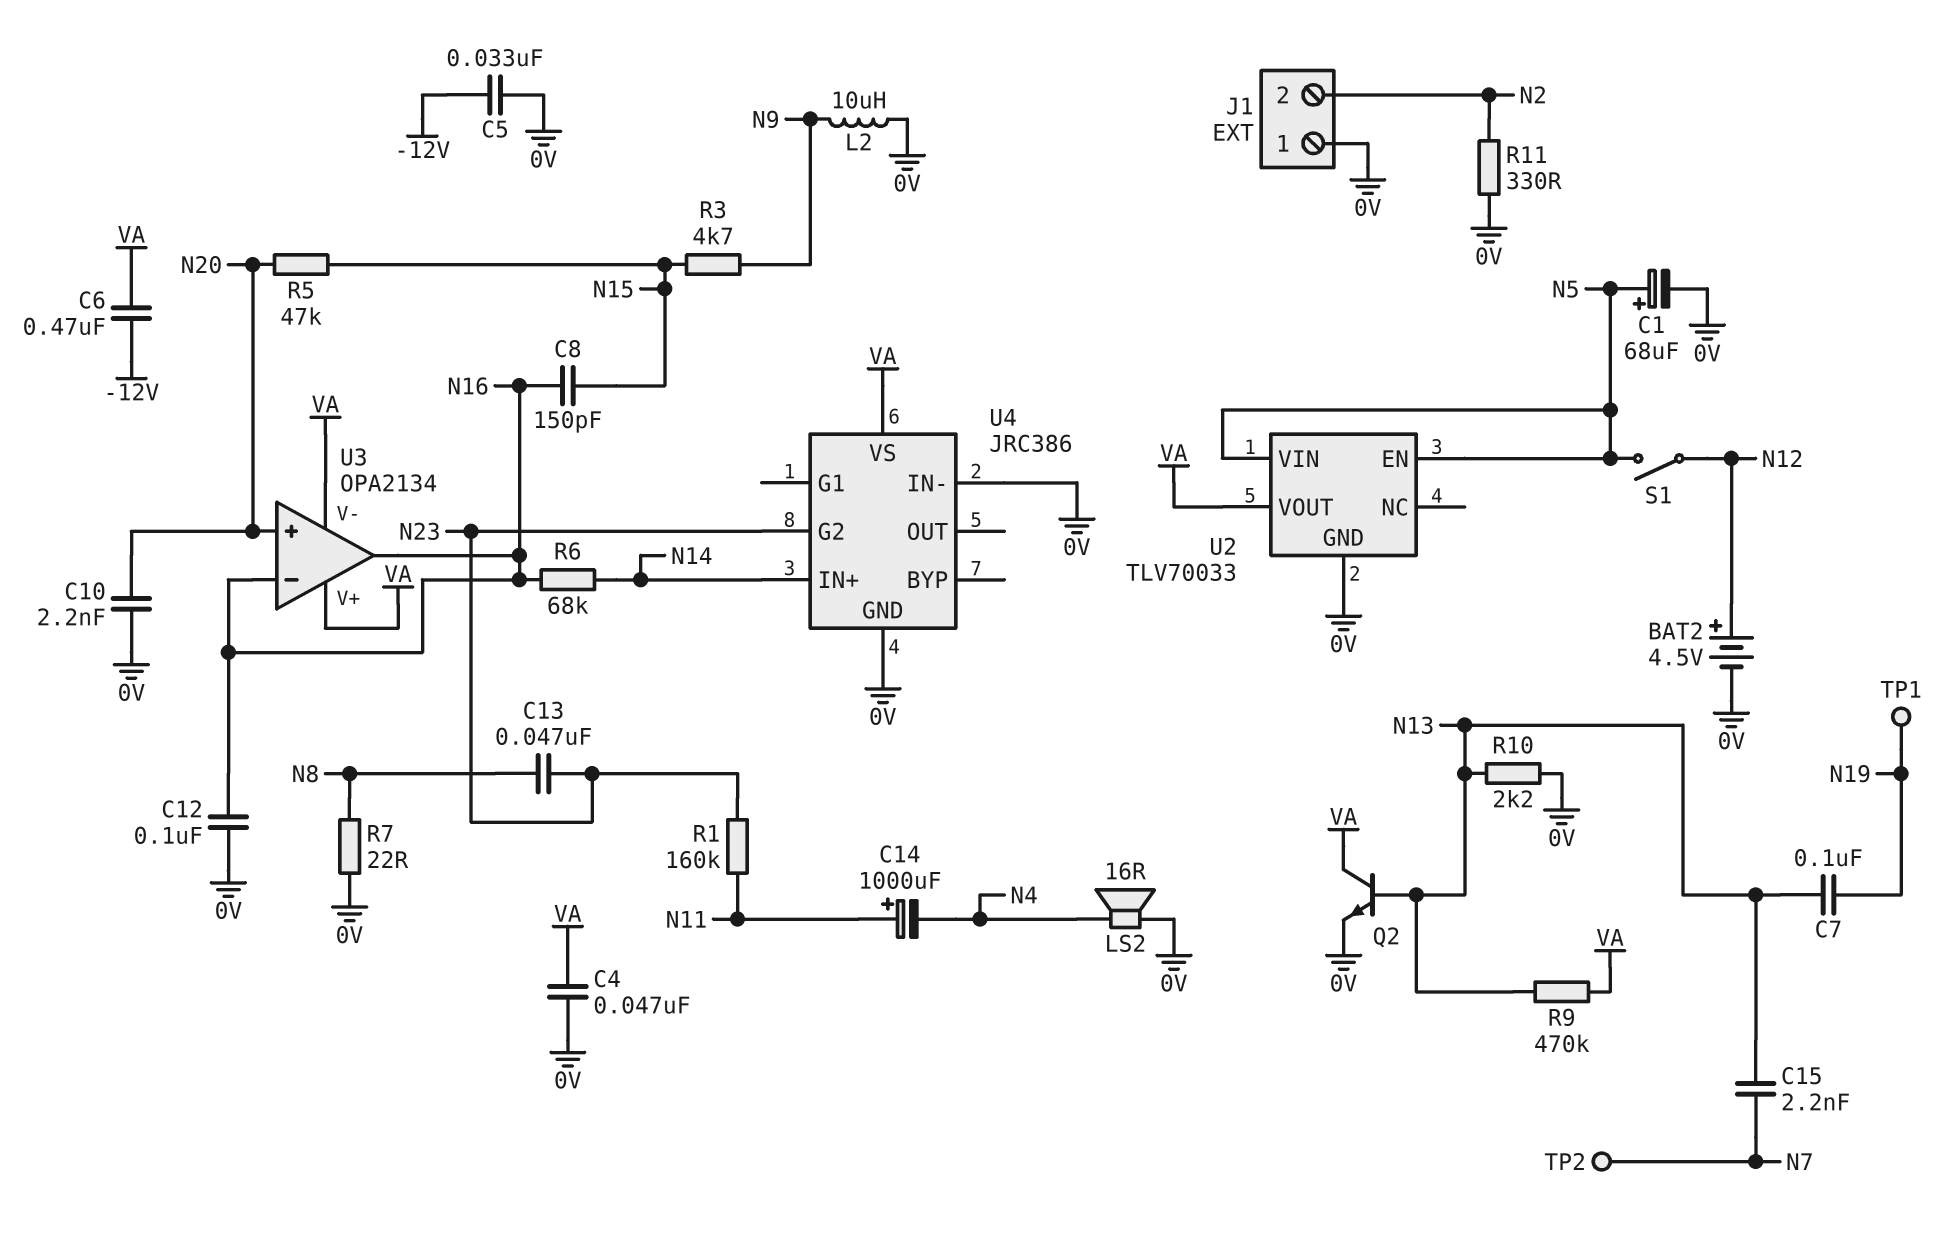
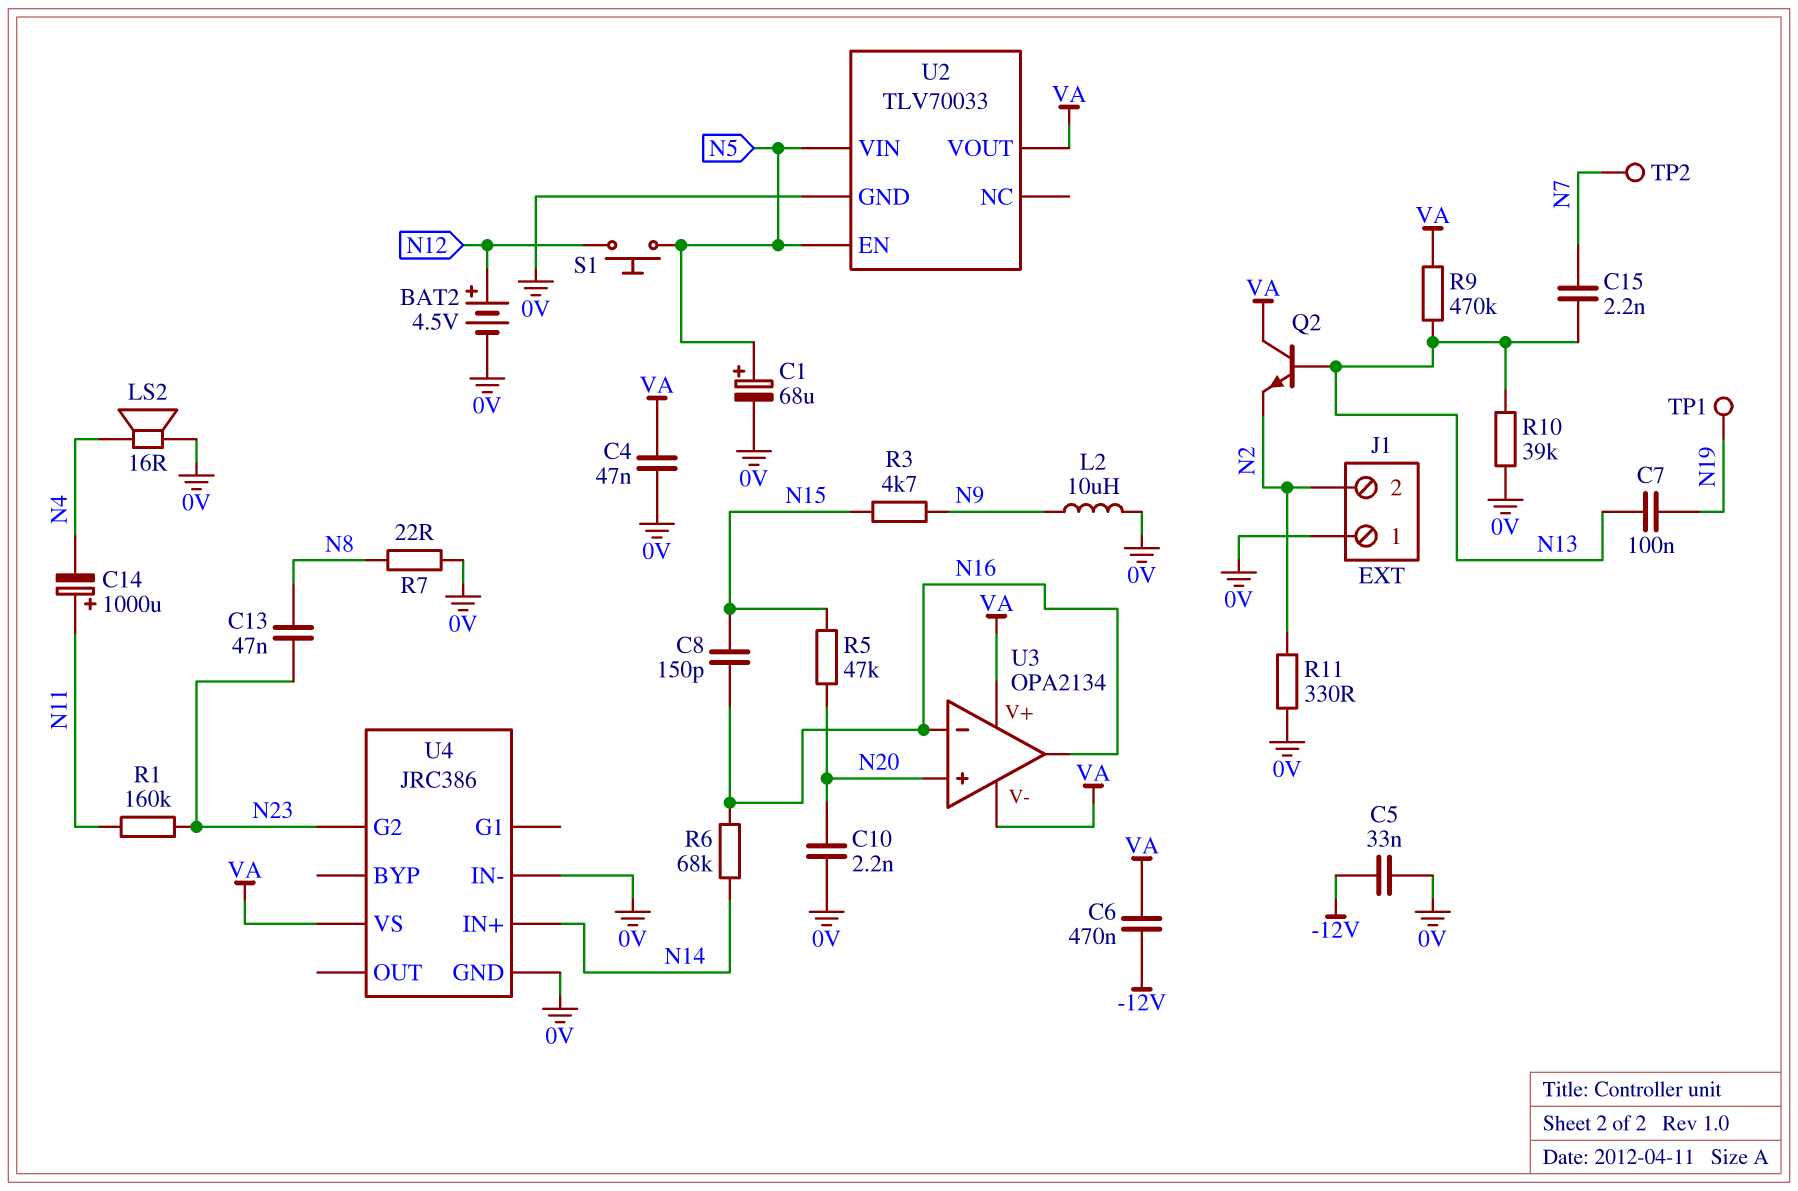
C12: 100nF (0V, N16) -> none
Q2: NPN (B N13, C VA, E 0V) -> NPN (B N13, C VA, E N2)
R10: 2.2k (0V, N13) -> 39k (0V, N13)
S1: switch (N5, N12) -> button (N5, N12)

